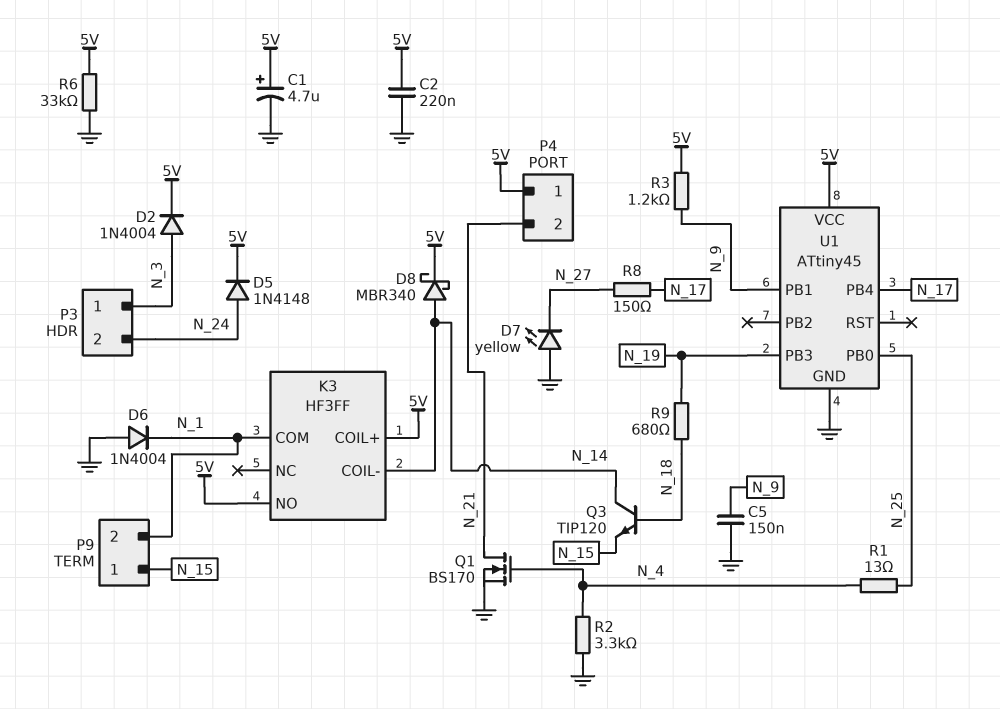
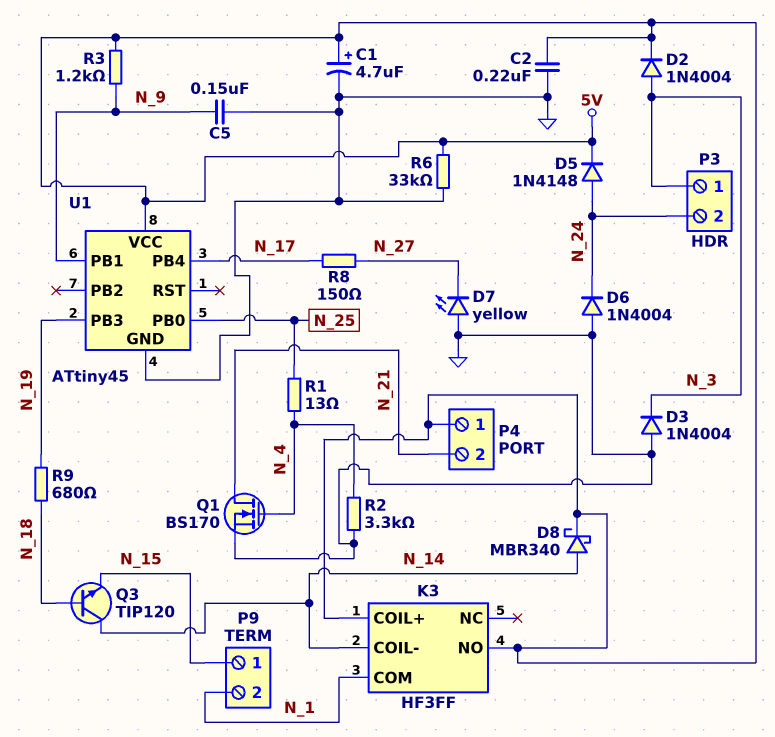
D3: none -> diode 1N4004 (A GND, K N_3)
D6: diode 1N4004 (A GND, K N_1) -> diode 1N4004 (A GND, K N_24)

